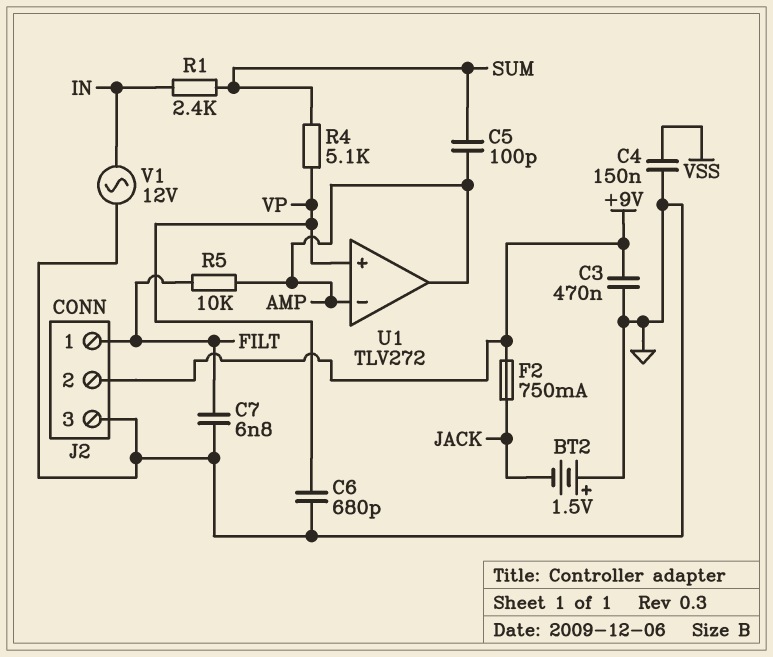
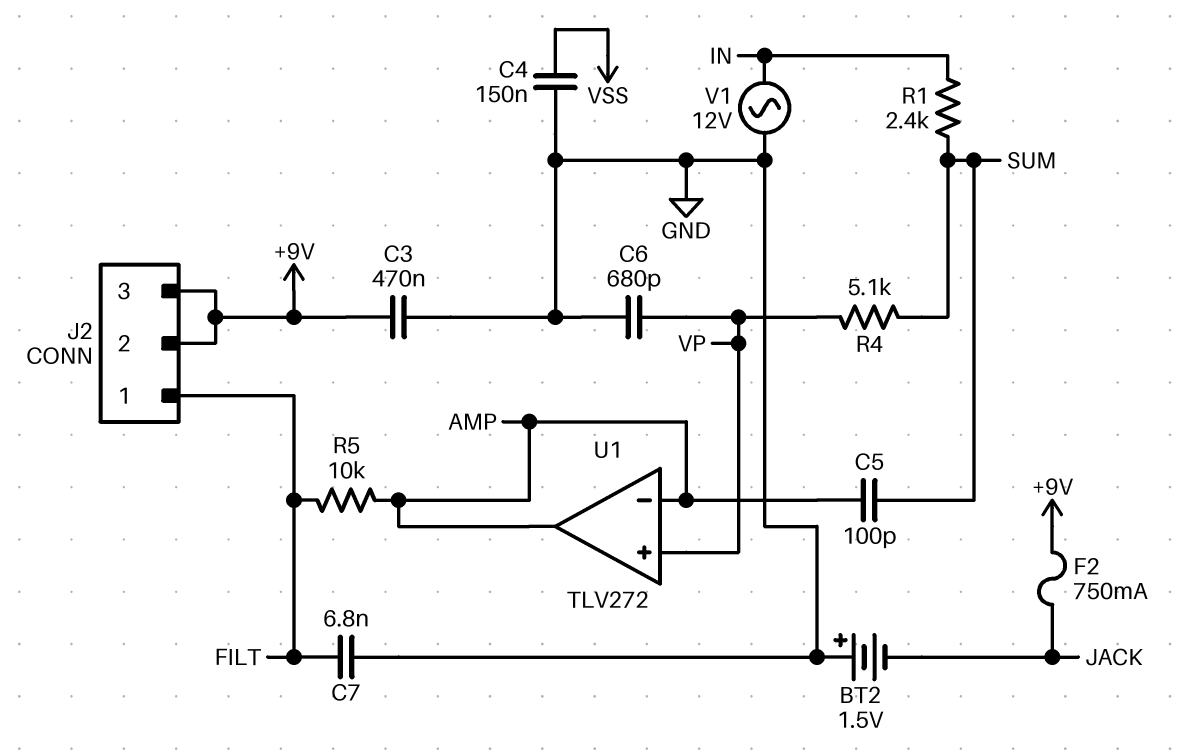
J2 pin 3: GND -> +9V

